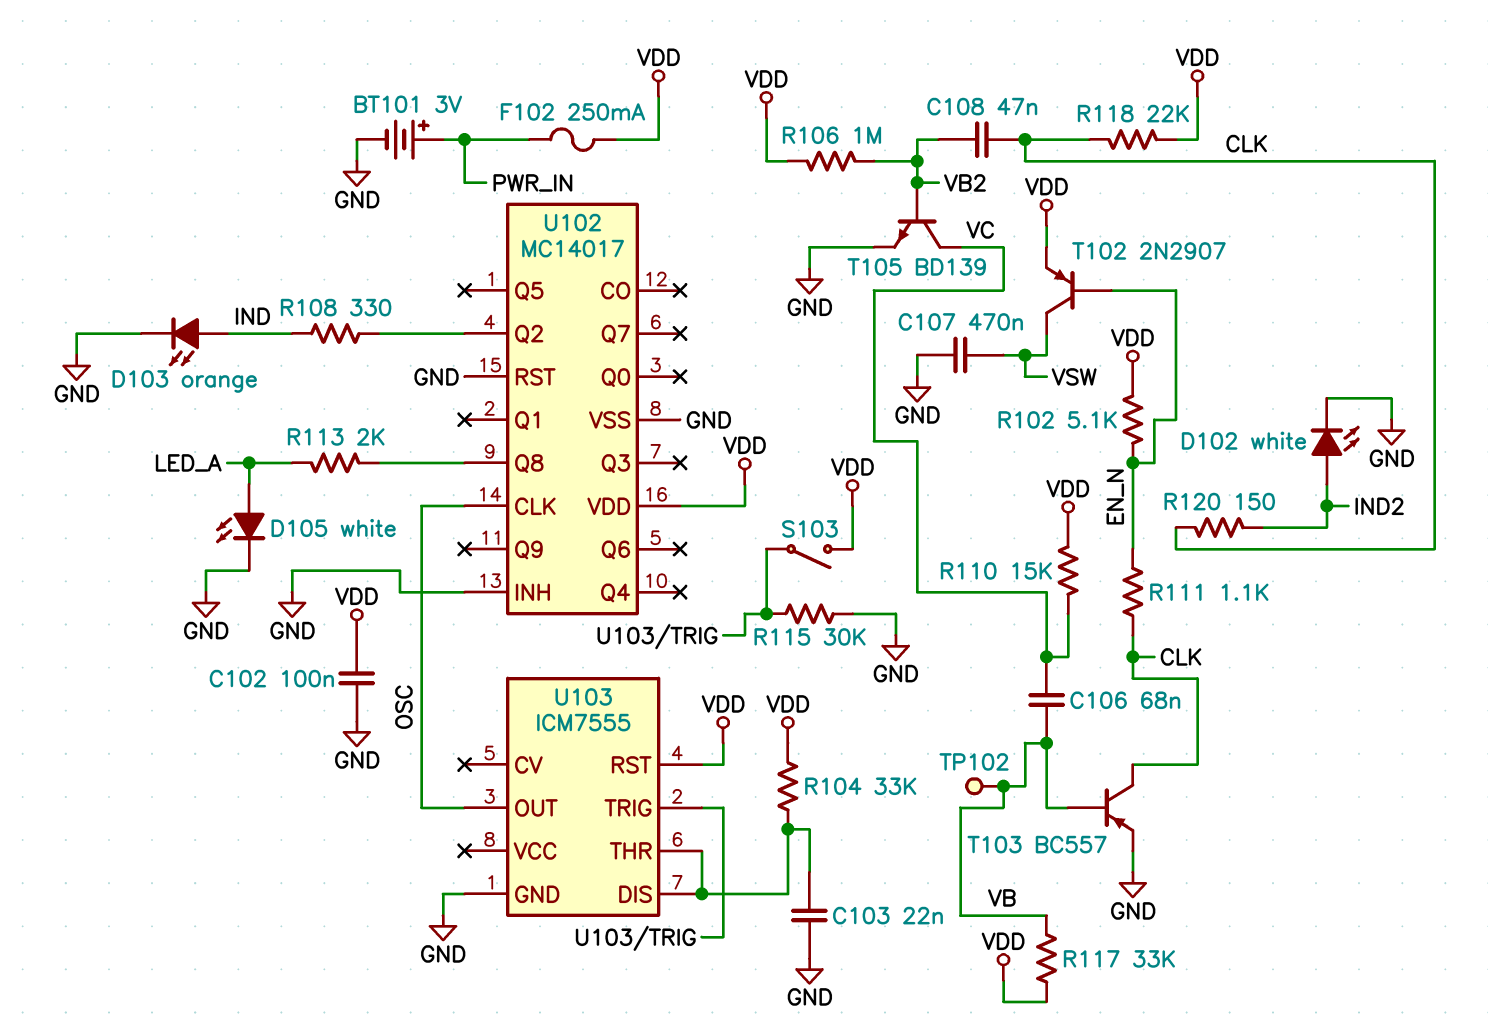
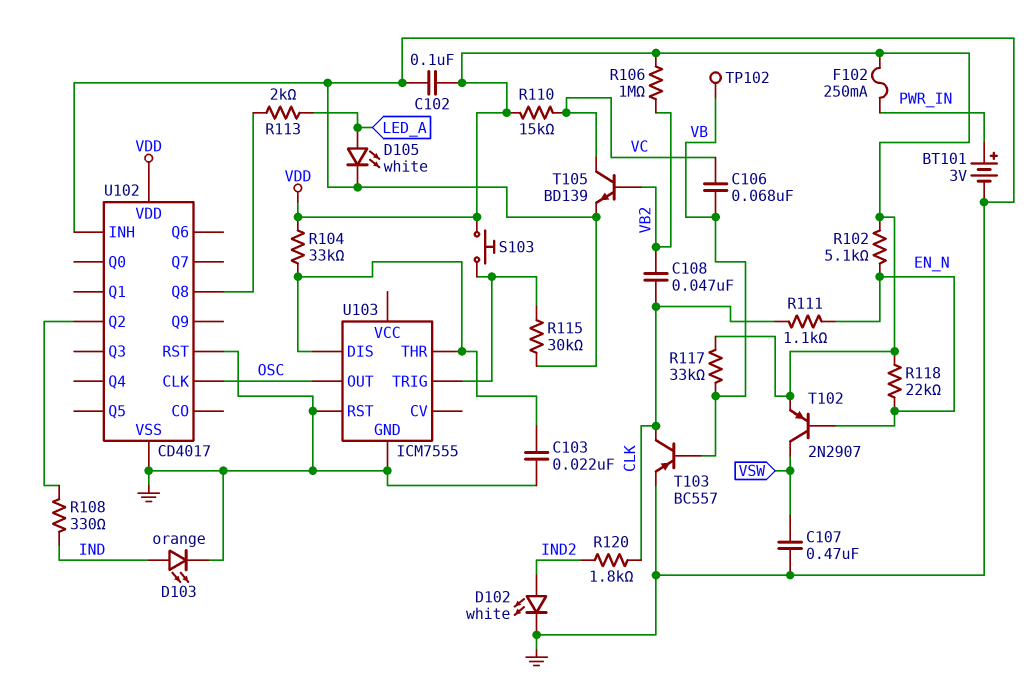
R118: 22k (CLK, VDD) -> 22k (EN_N, VDD)
R120: 150 (CLK, IND2) -> 1.8k (CLK, IND2)
S103: switch (U103/TRIG, VDD) -> button (U103/TRIG, VDD)
U102: MC14017 -> CD4017
U103 pin RST: VDD -> GND

